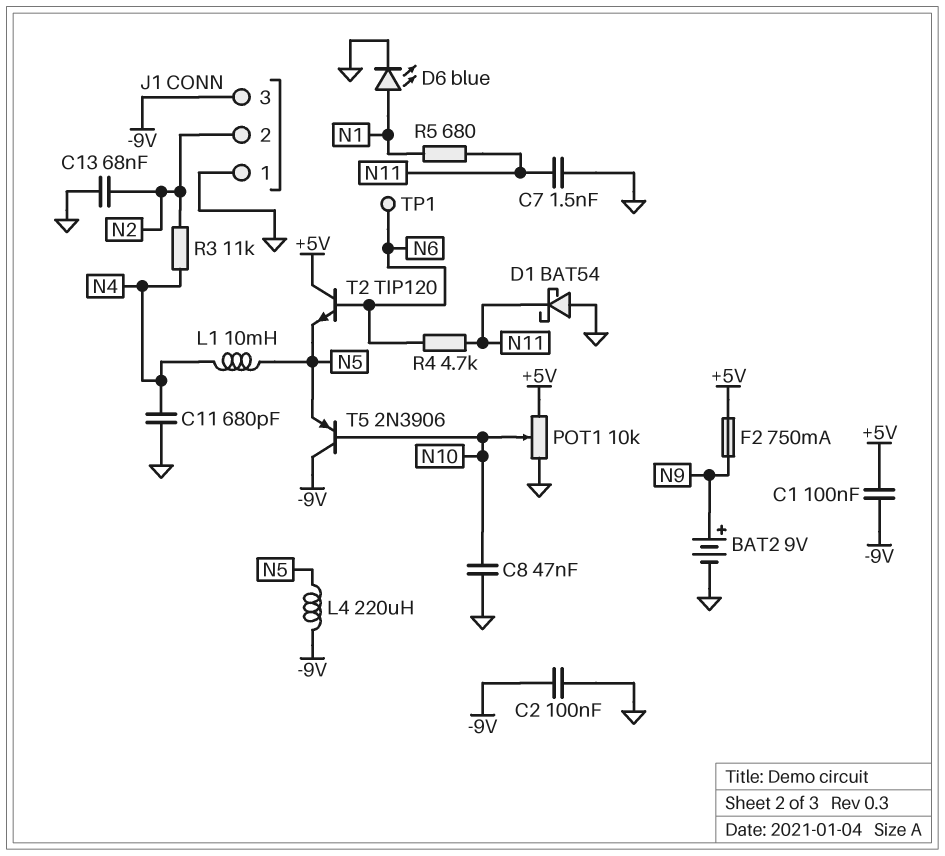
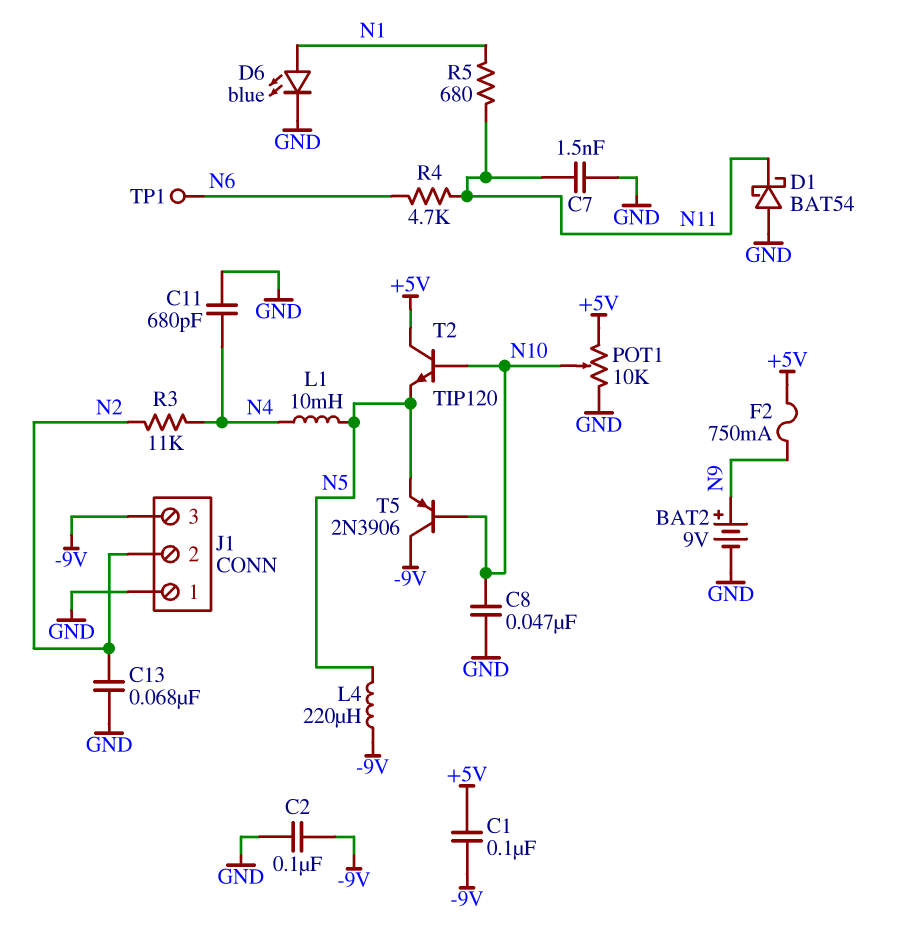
T2: NPN TIP120 (B N6, C +5V, E N5) -> NPN TIP120 (B N10, C +5V, E N5)

